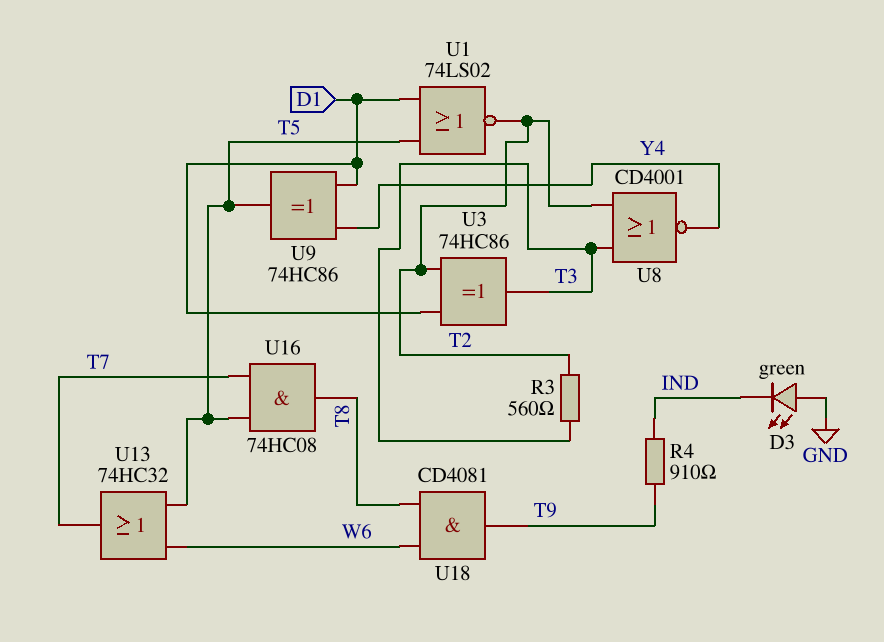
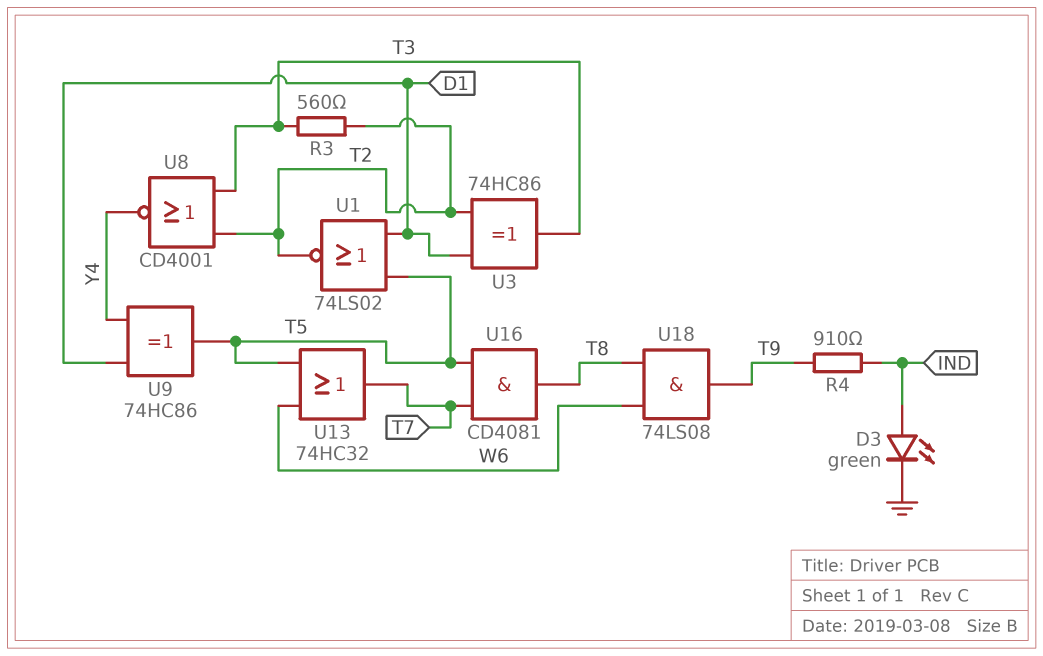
D3: LED green (A GND, K IND) -> LED green (A IND, K GND)
U16: AND 74HC08 (in T5, in T7, out T8) -> AND CD4081 (in T5, in T7, out T8)
U18: AND CD4081 (in T8, in W6, out T9) -> AND 74LS08 (in T8, in W6, out T9)

